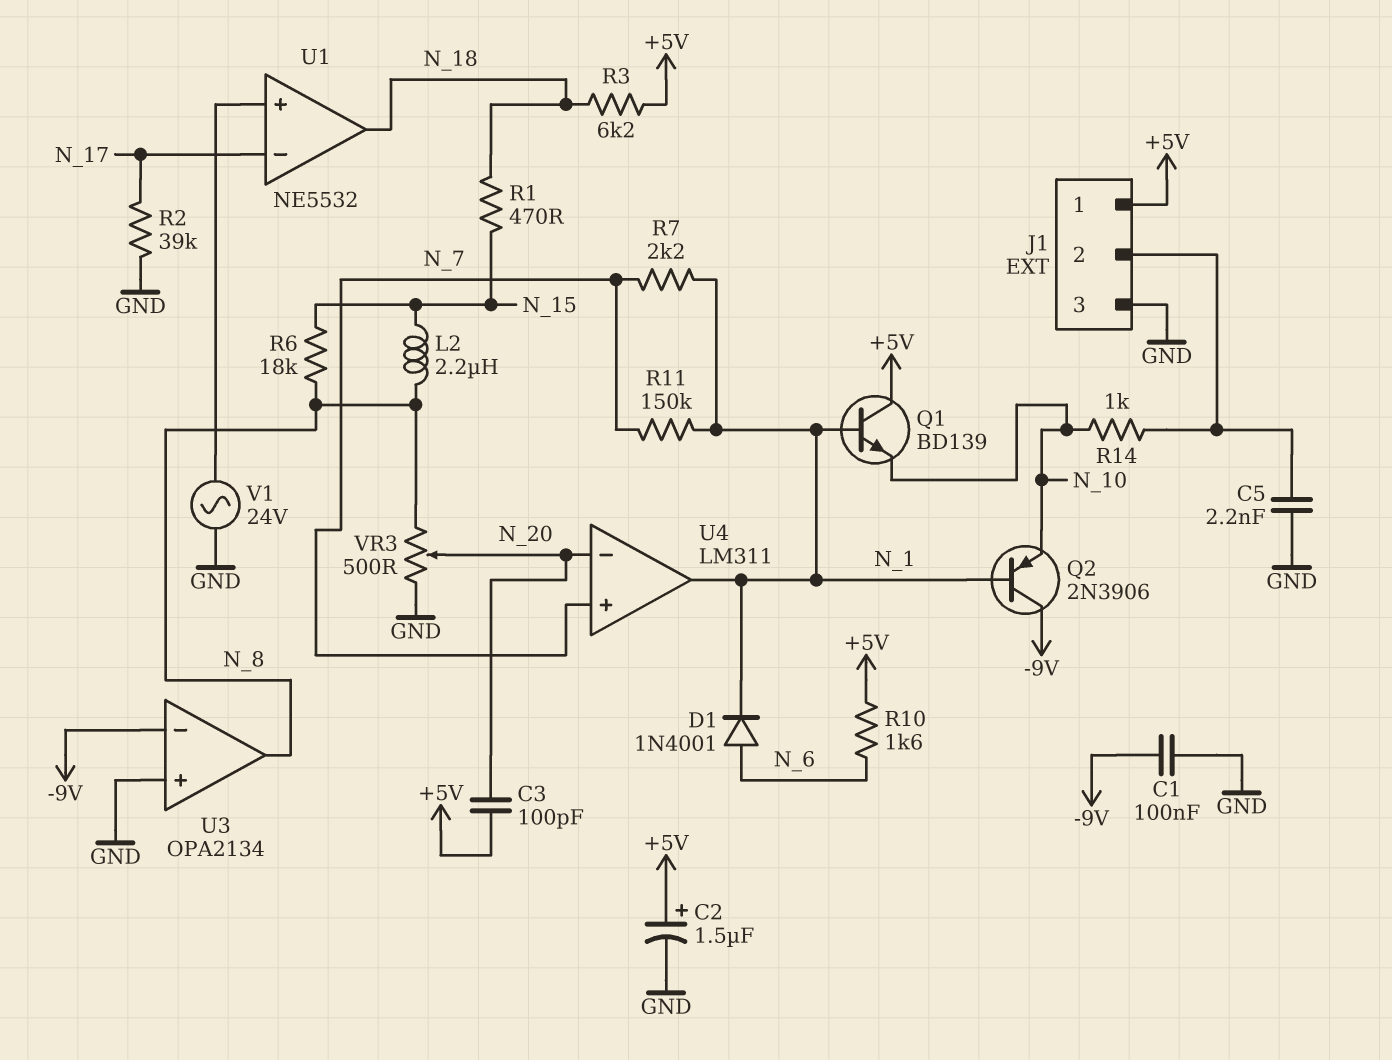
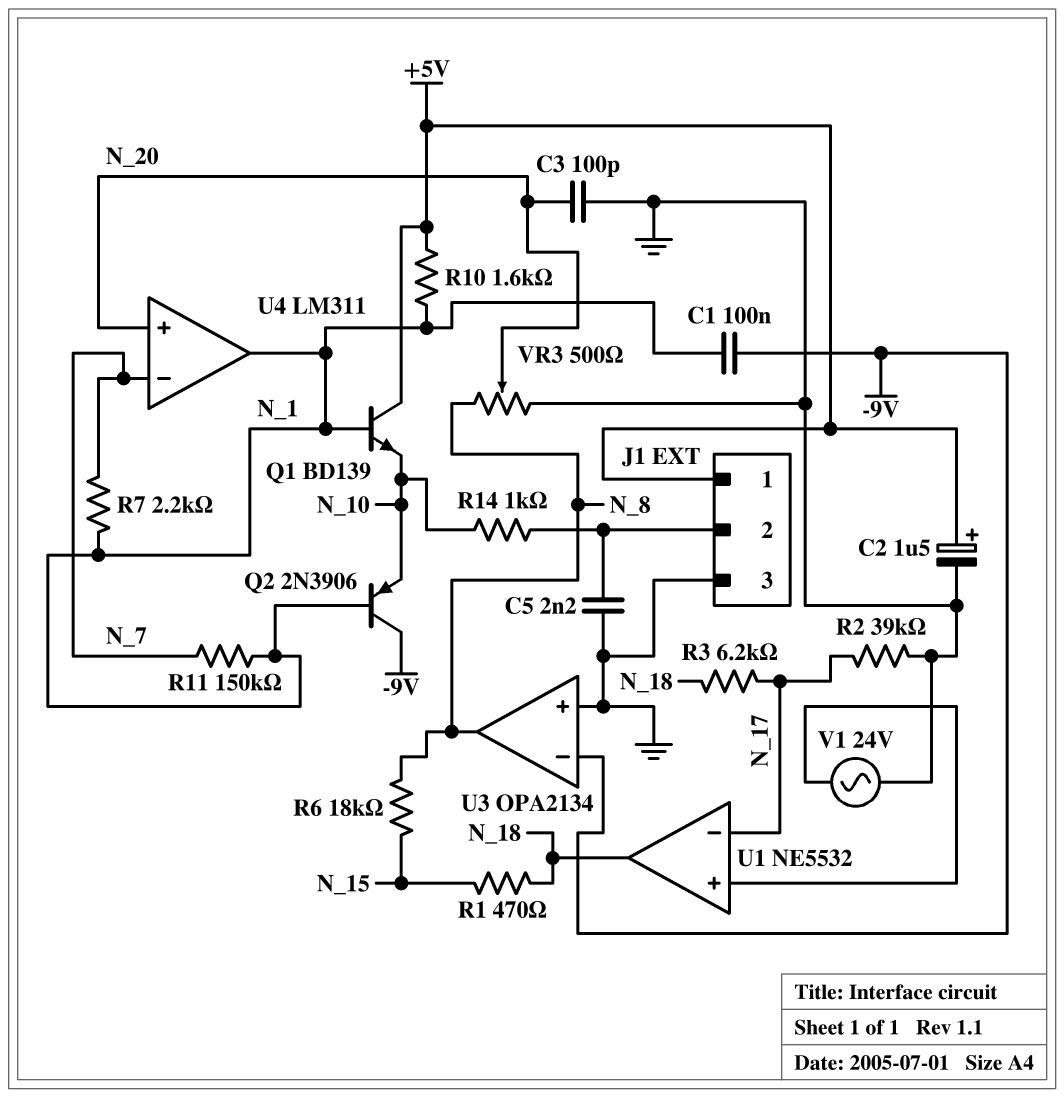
C1: 100nF (-9V, GND) -> 100nF (-9V, N_1)
C3: 100pF (+5V, N_20) -> 100pF (GND, N_20)
D1: diode 1N4001 (A N_6, K N_1) -> none
L2: 2.2uH (N_8, N_15) -> none
R3: 6.2k (+5V, N_18) -> 6.2k (N_17, N_18)
R10: 1.6k (+5V, N_6) -> 1.6k (+5V, N_1)
U4 pin in+: N_7 -> N_20
U4 pin in-: N_20 -> N_7

